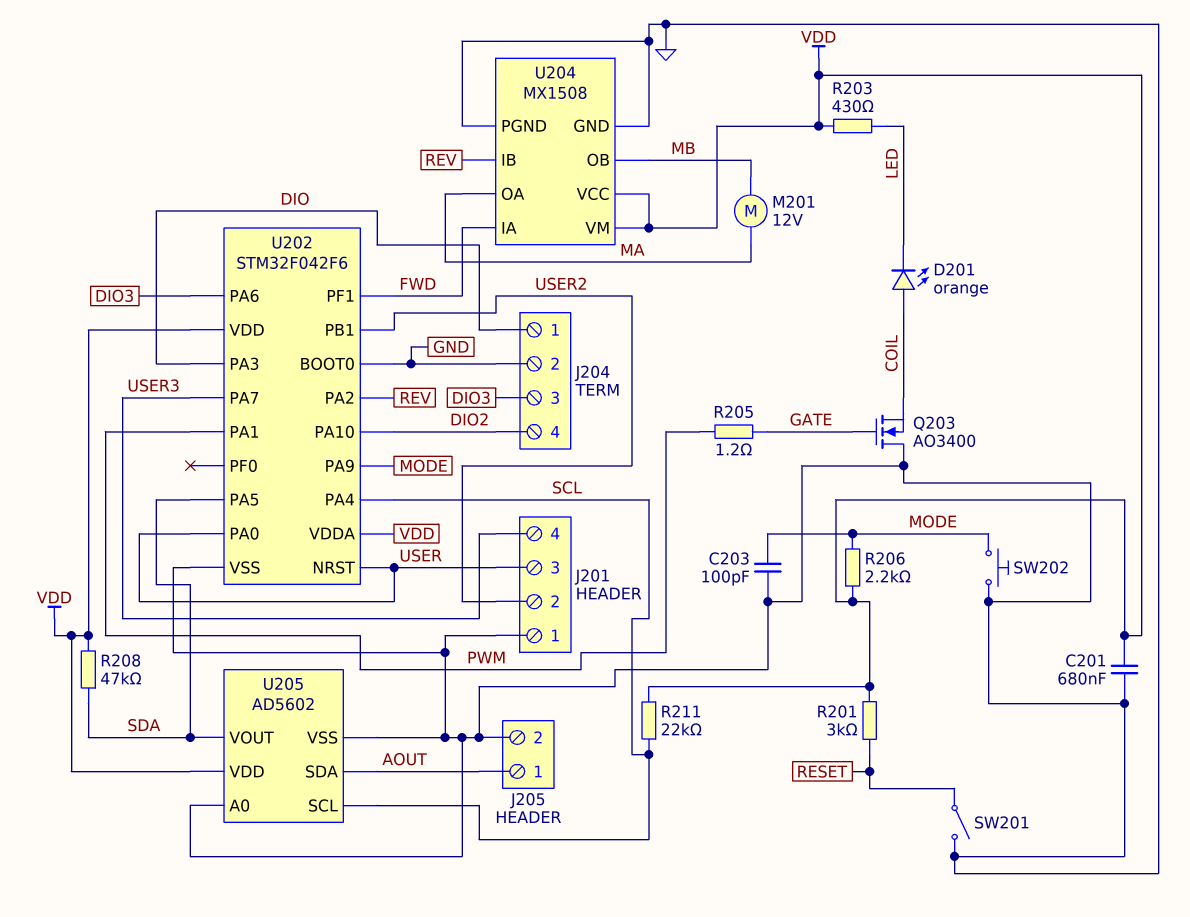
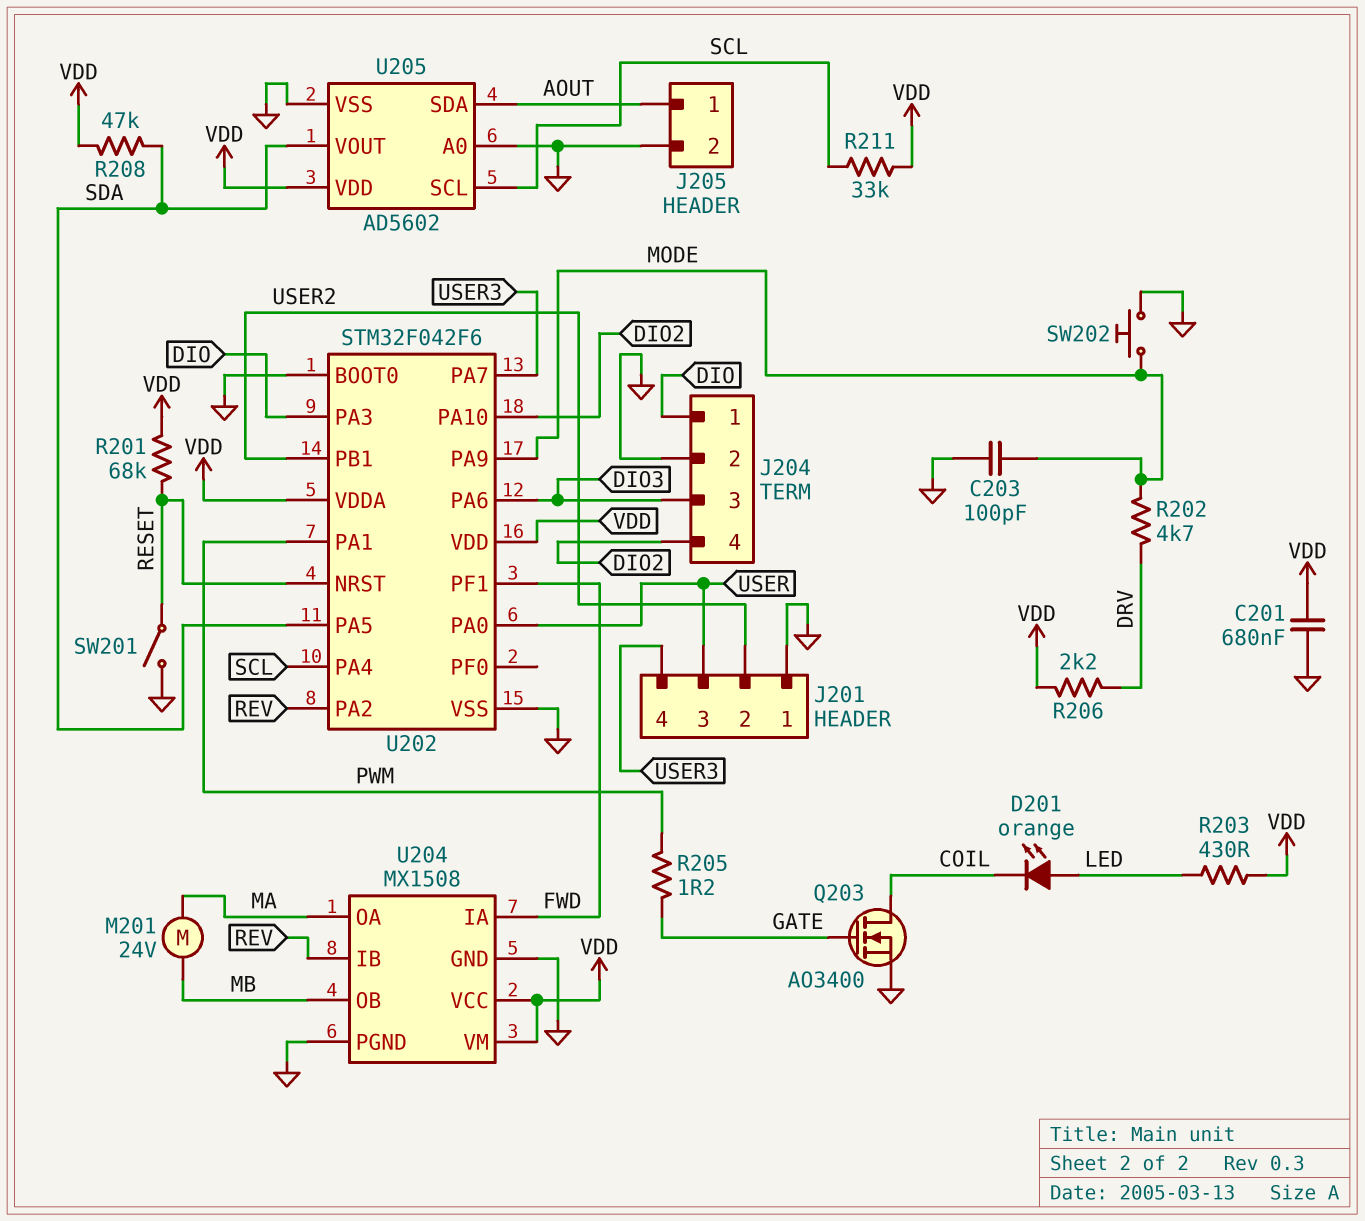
D201: LED orange (A COIL, K LED) -> LED orange (A LED, K COIL)
M201: motor 12V (MA, MB) -> motor 24V (MA, MB)
Q203: NMOS AO3400 (G GATE, D GND, S COIL) -> NMOS AO3400 (G GATE, D COIL, S GND)
R201: 3k (RESET, VDD) -> 68k (RESET, VDD)
R202: none -> 4.7k (DRV, MODE)
R206: 2.2k (MODE, VDD) -> 2.2k (DRV, VDD)
R211: 22k (SCL, VDD) -> 33k (SCL, VDD)
U202 pin NRST: USER -> RESET

